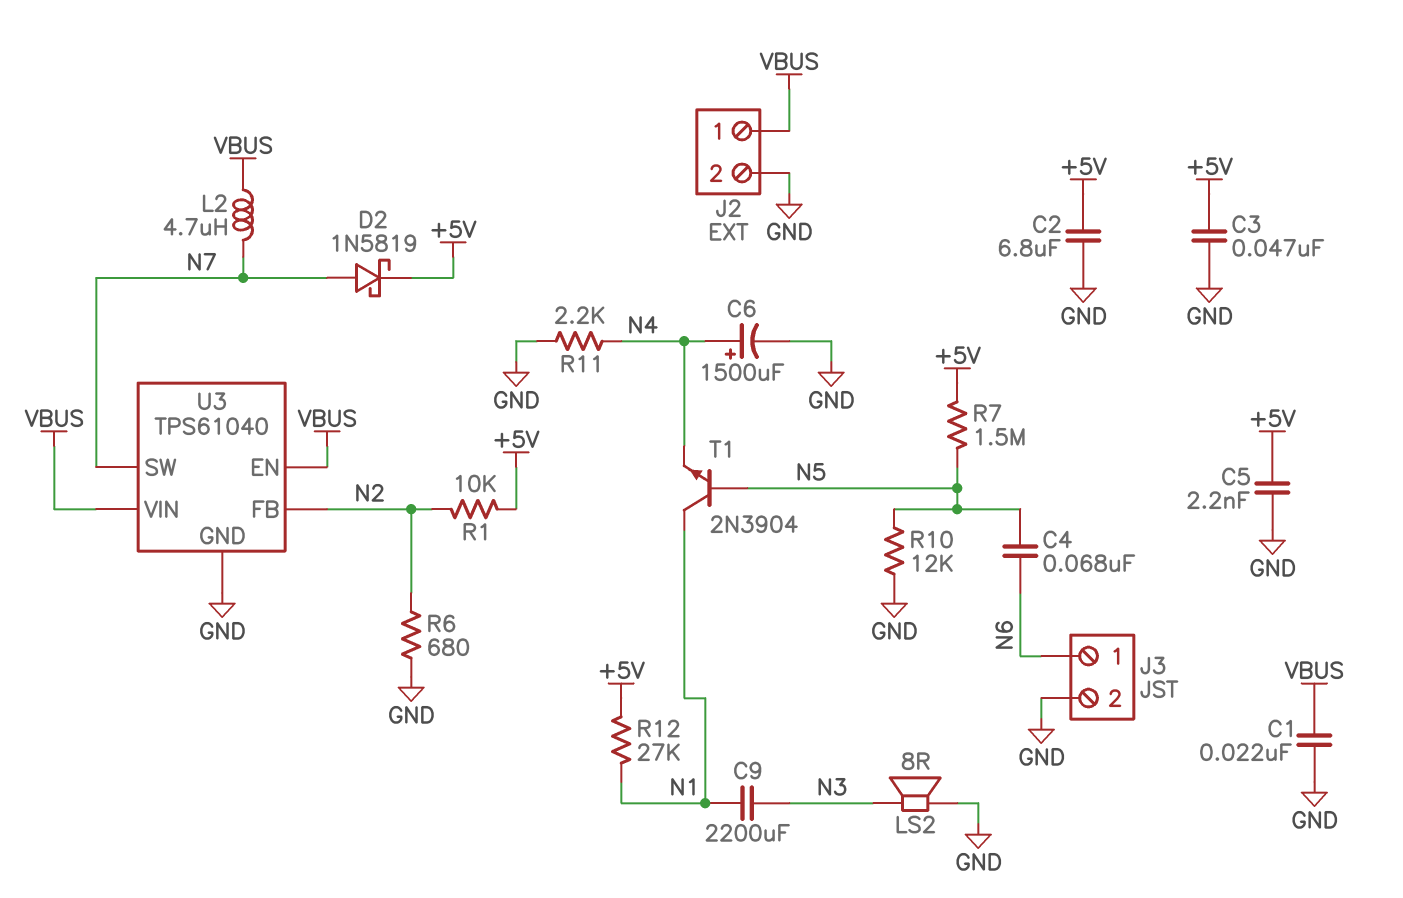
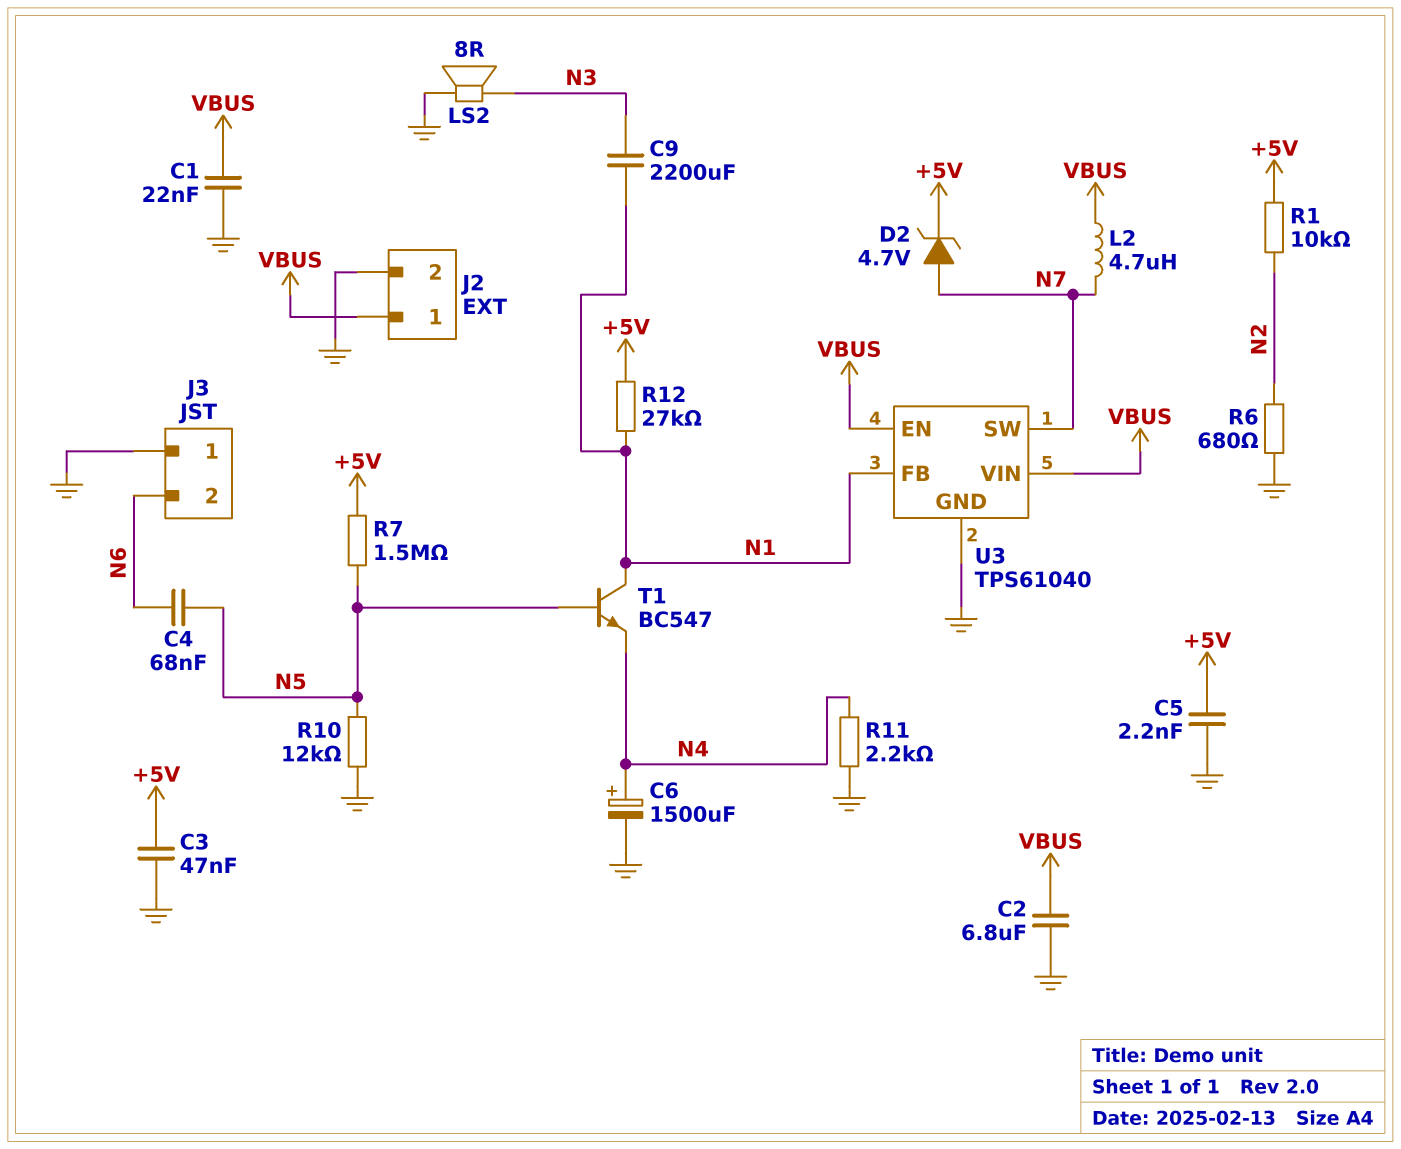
C2: 6.8uF (+5V, GND) -> 6.8uF (GND, VBUS)
D2: schottky 1N5819 (A N7, K +5V) -> zener 4.7V (A N7, K +5V)
J3 pin 1: N6 -> GND
J3 pin 2: GND -> N6
T1: NPN 2N3904 (B N5, C N1, E N4) -> NPN BC547 (B N5, C N1, E N4)
U3 pin FB: N2 -> N1

